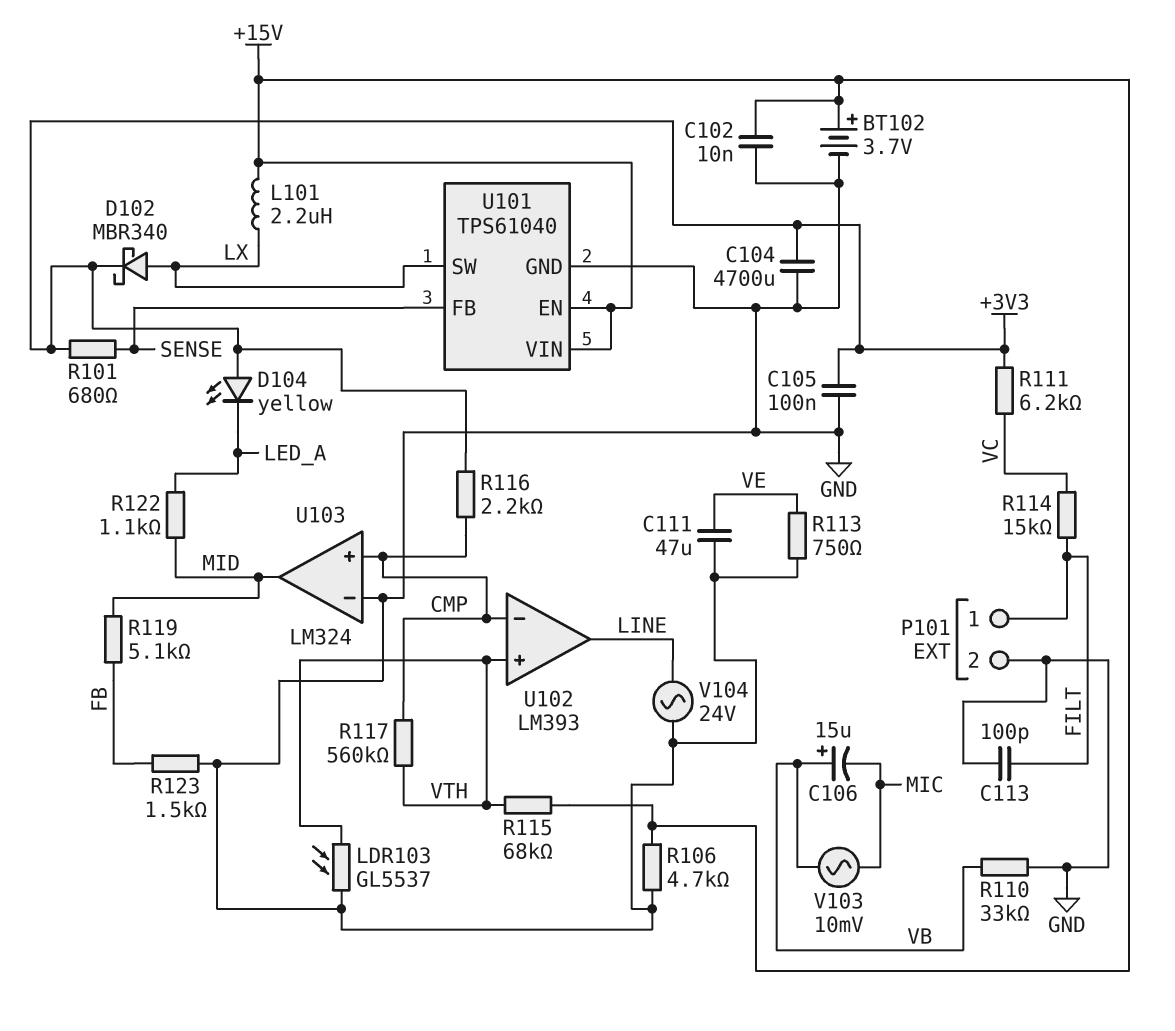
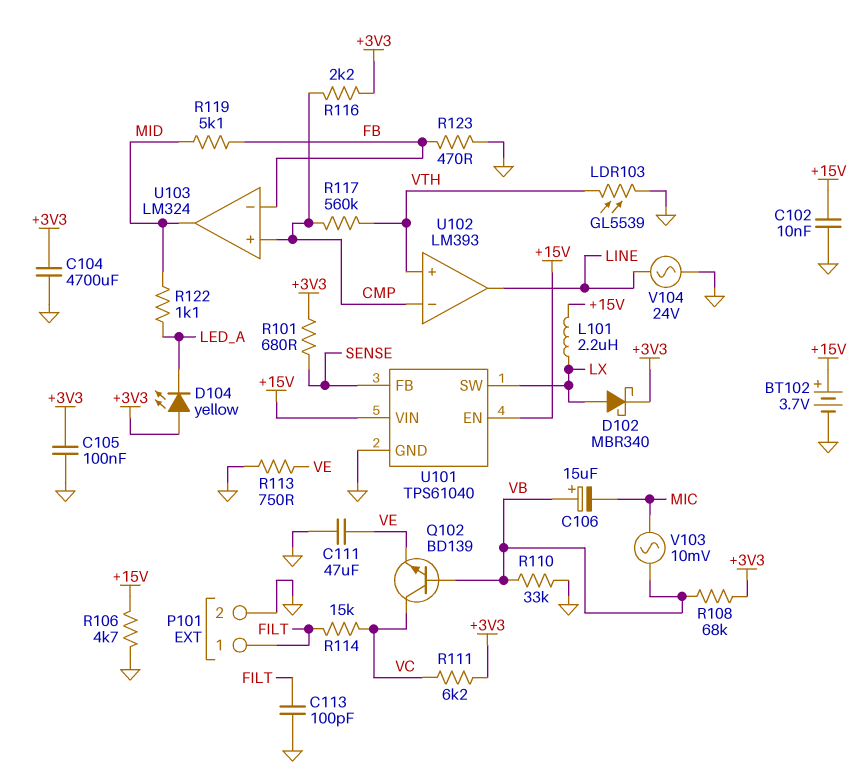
LDR103: GL5537 (GND, VTH) -> GL5539 (GND, VTH)
Q102: none -> NPN BD139 (B VB, C VC, E VE)
R108: none -> 68k (+3V3, VB)
R115: 68k (+15V, VTH) -> none
R123: 1.5k (FB, GND) -> 470 (FB, GND)
U103 pin in-: GND -> FB

